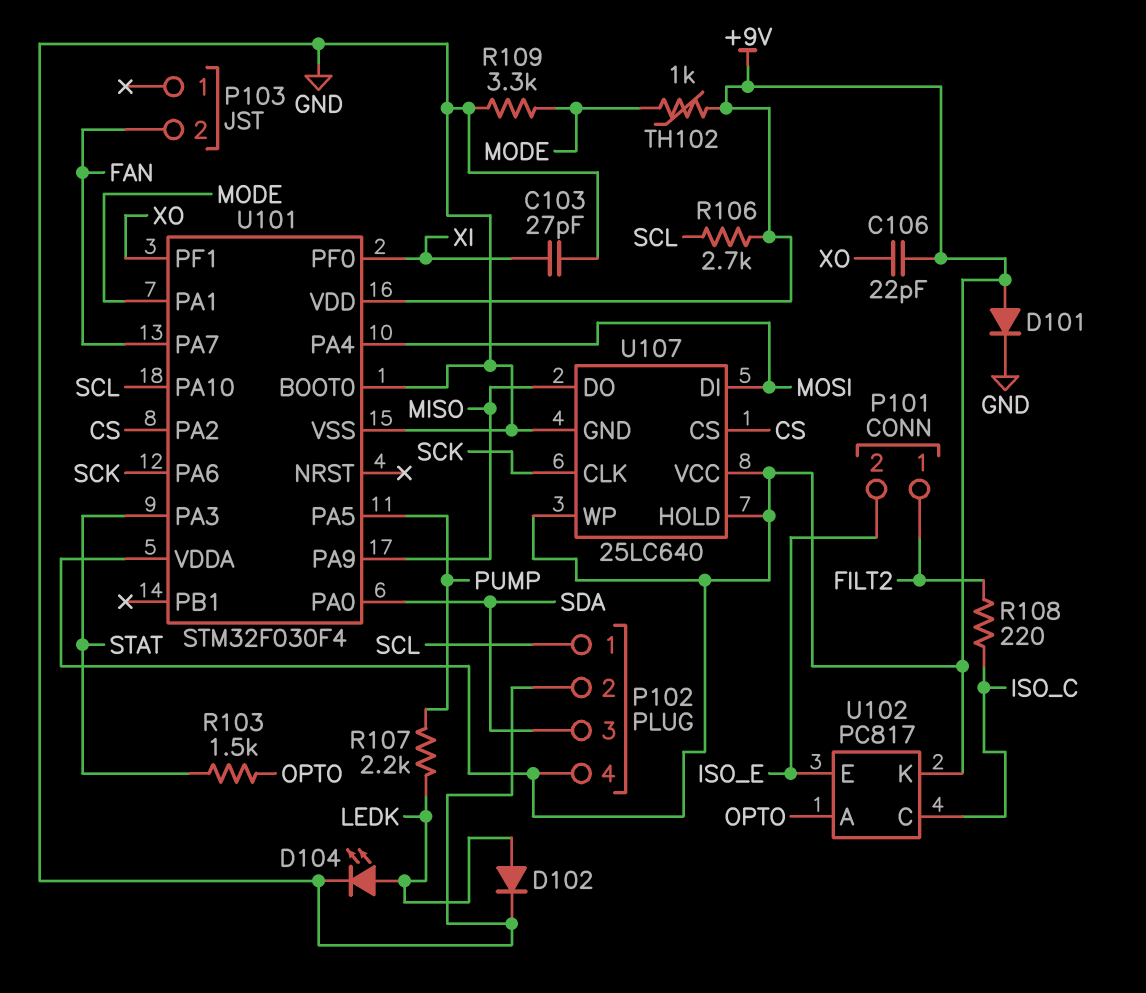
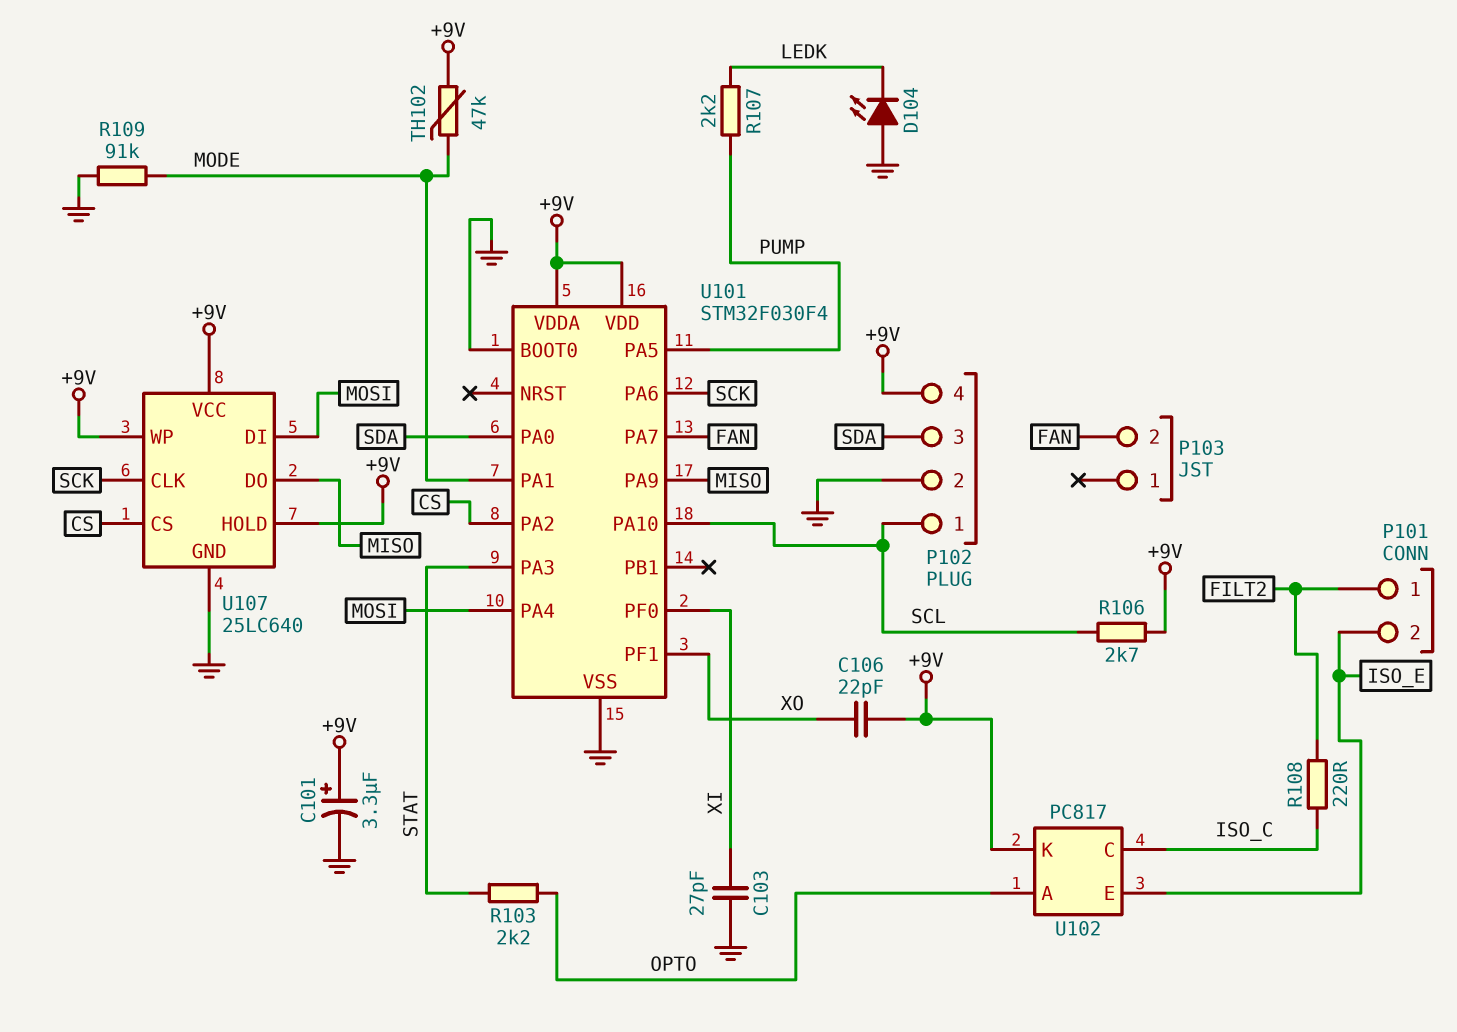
C101: none -> 3.3uF (plus +9V, minus GND)
D101: diode (A +9V, K GND) -> none
D102: diode (A LEDK, K GND) -> none
D104: LED (A LEDK, K GND) -> LED (A GND, K LEDK)
R103: 1.5k (OPTO, STAT) -> 2.2k (OPTO, STAT)
R109: 3.3k (GND, MODE) -> 91k (GND, MODE)
TH102: 1k (+9V, MODE) -> 47k (+9V, MODE)

